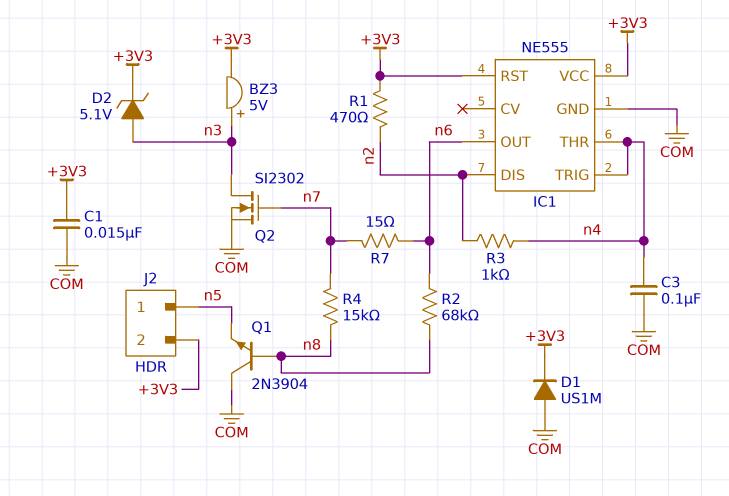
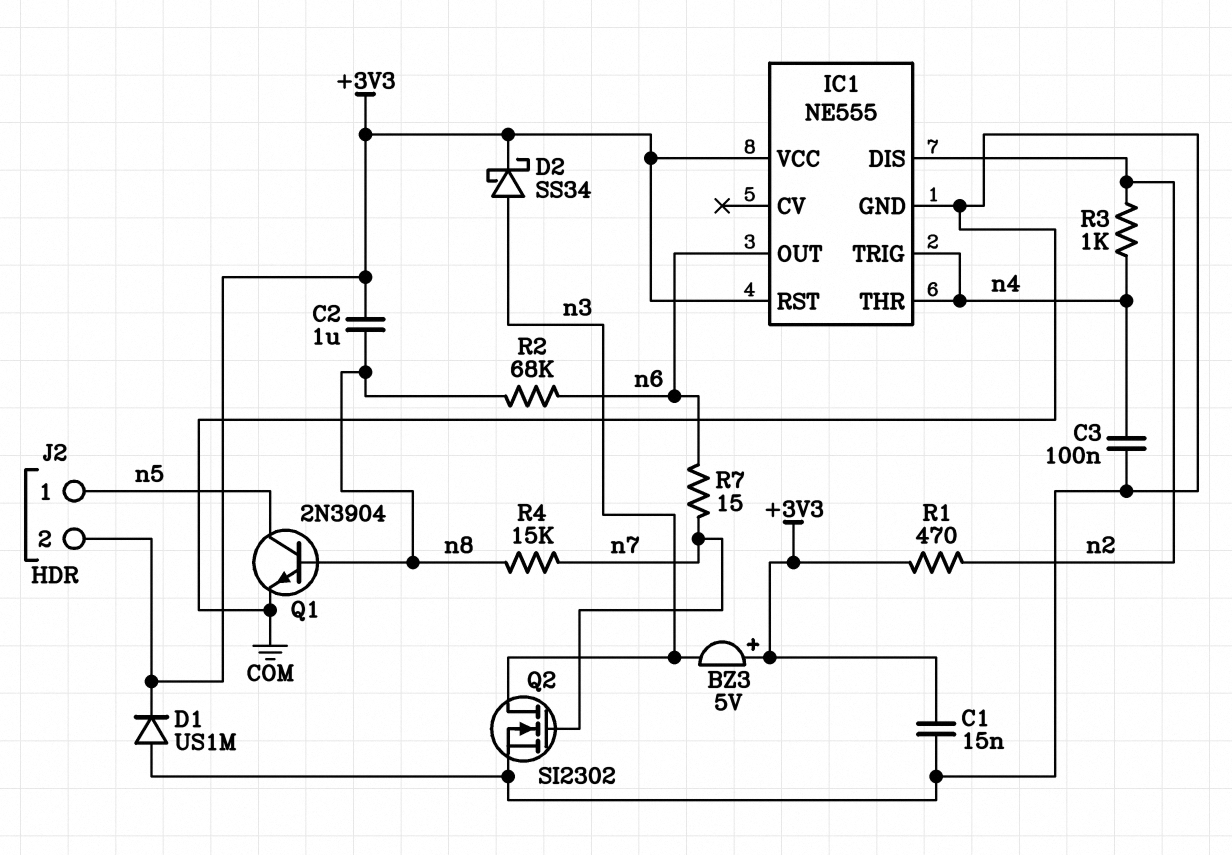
BZ3: buzzer 5V (plus n3, minus +3V3) -> buzzer 5V (plus +3V3, minus n3)
C2: none -> 1uF (+3V3, n8)
D2: zener 5.1V (A n3, K +3V3) -> schottky SS34 (A n3, K +3V3)
Q1: NPN 2N3904 (B n8, C COM, E n5) -> NPN 2N3904 (B n8, C n5, E COM)

